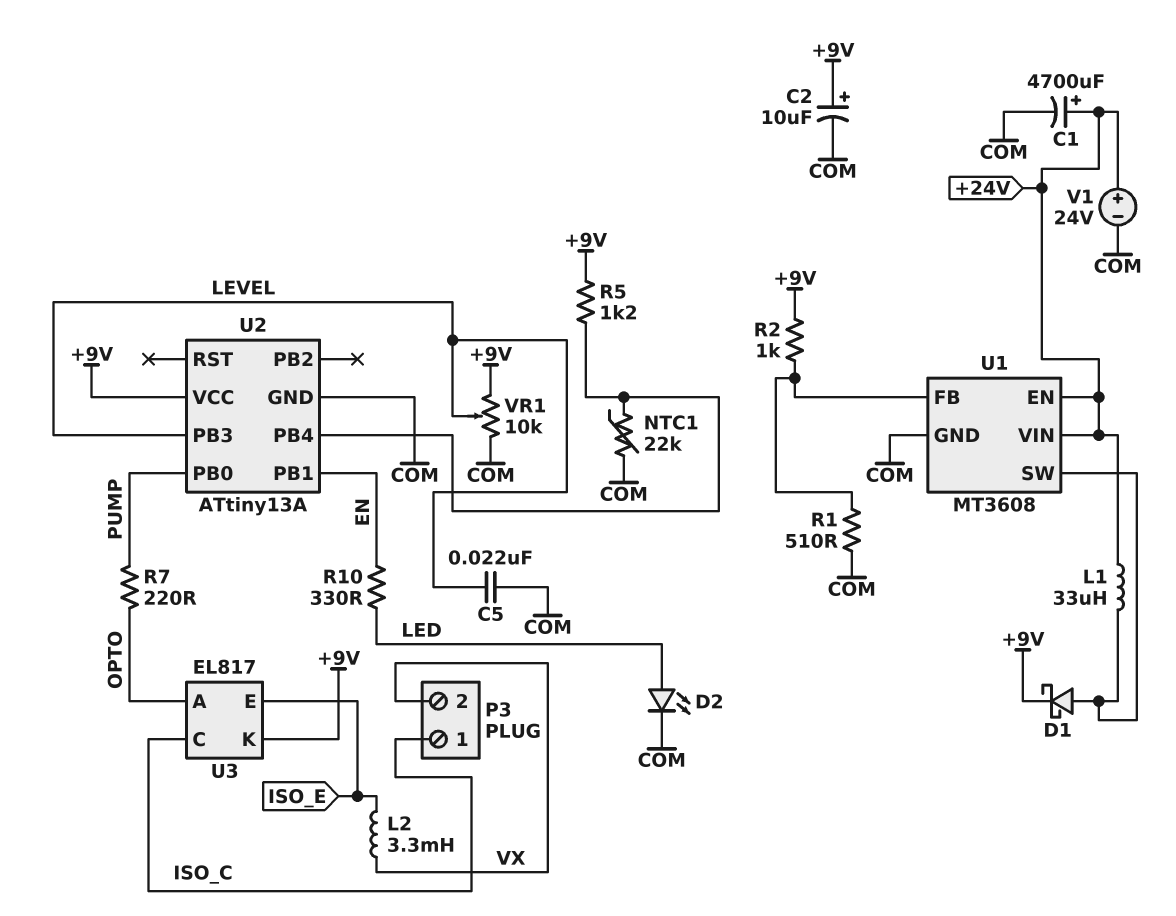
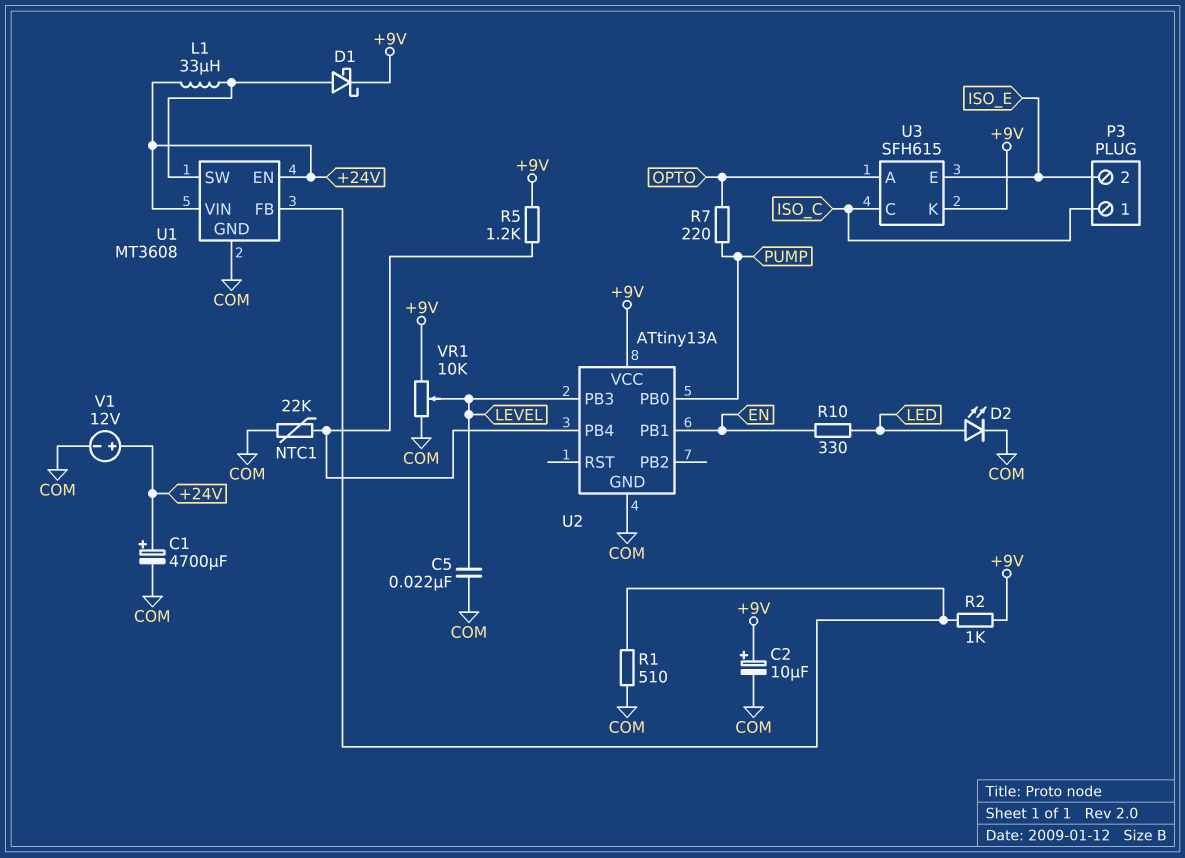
L2: 3.3mH (ISO_E, VX) -> none
P3 pin 2: VX -> ISO_E
U3: EL817 -> SFH615
V1: 24V (plus +24V, minus COM) -> 12V (plus +24V, minus COM)

